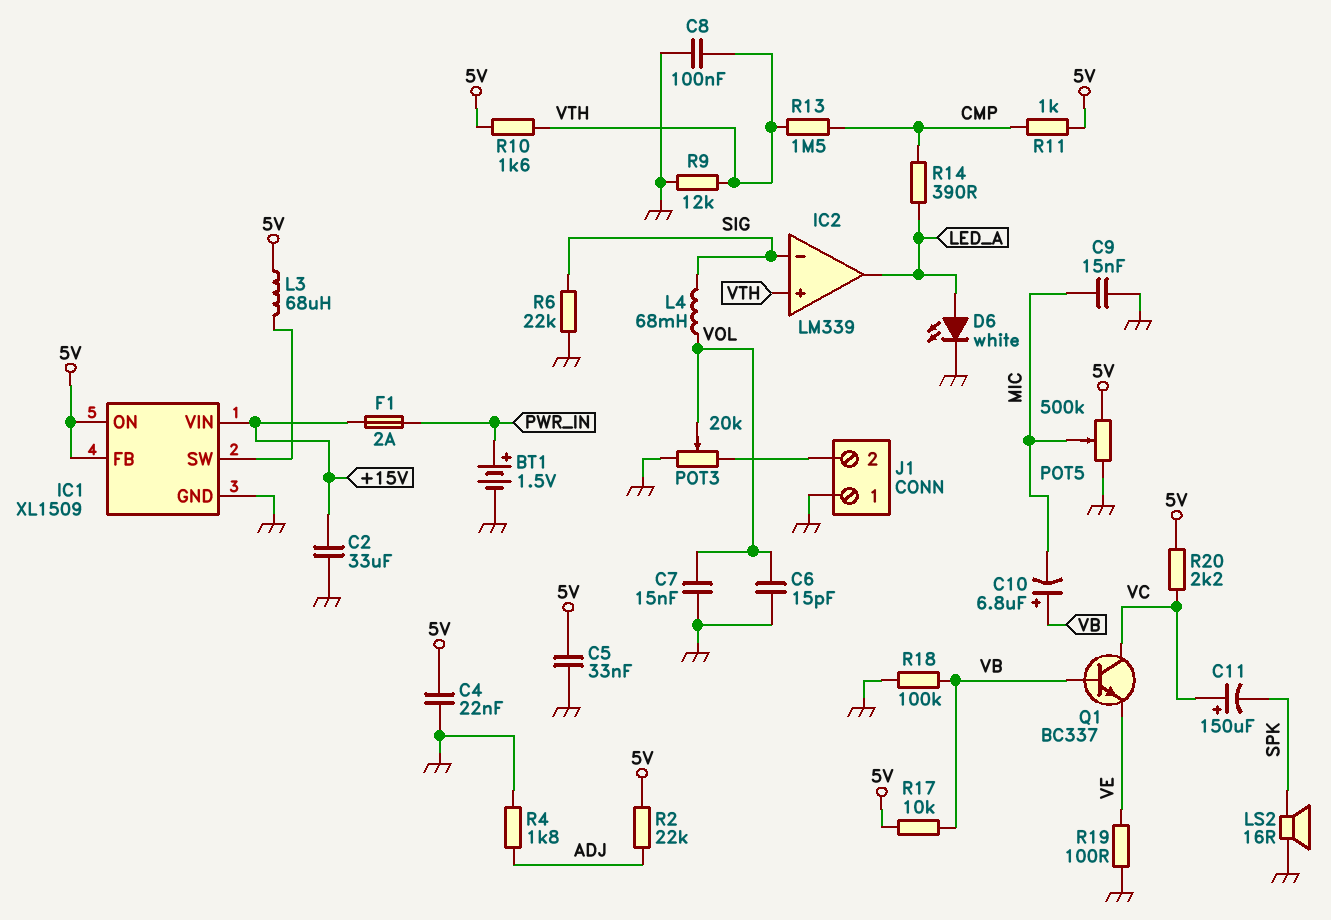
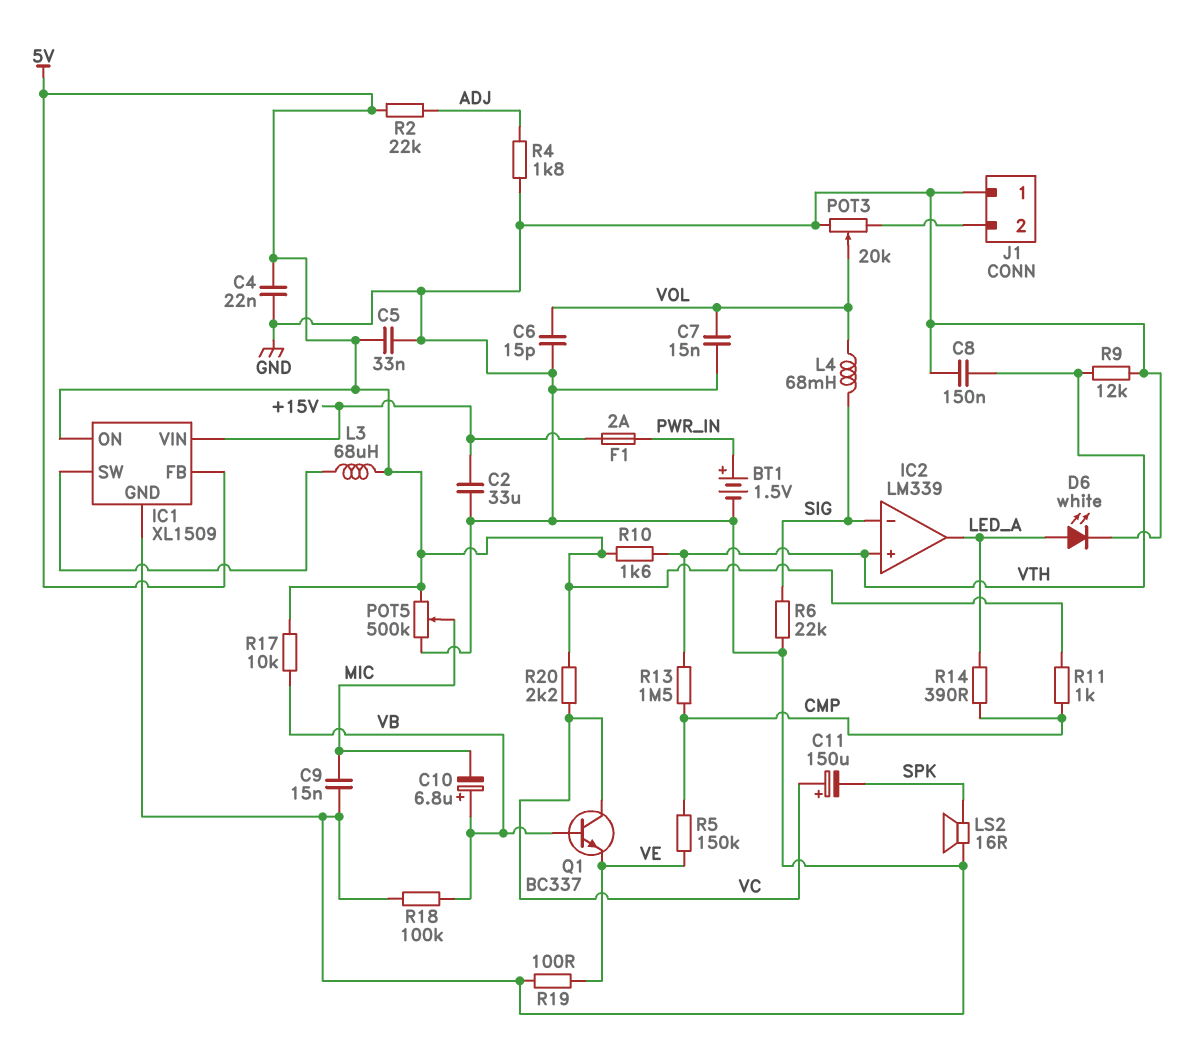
C8: 100nF (GND, VTH) -> 150nF (GND, VTH)
R5: none -> 150k (CMP, VE)

